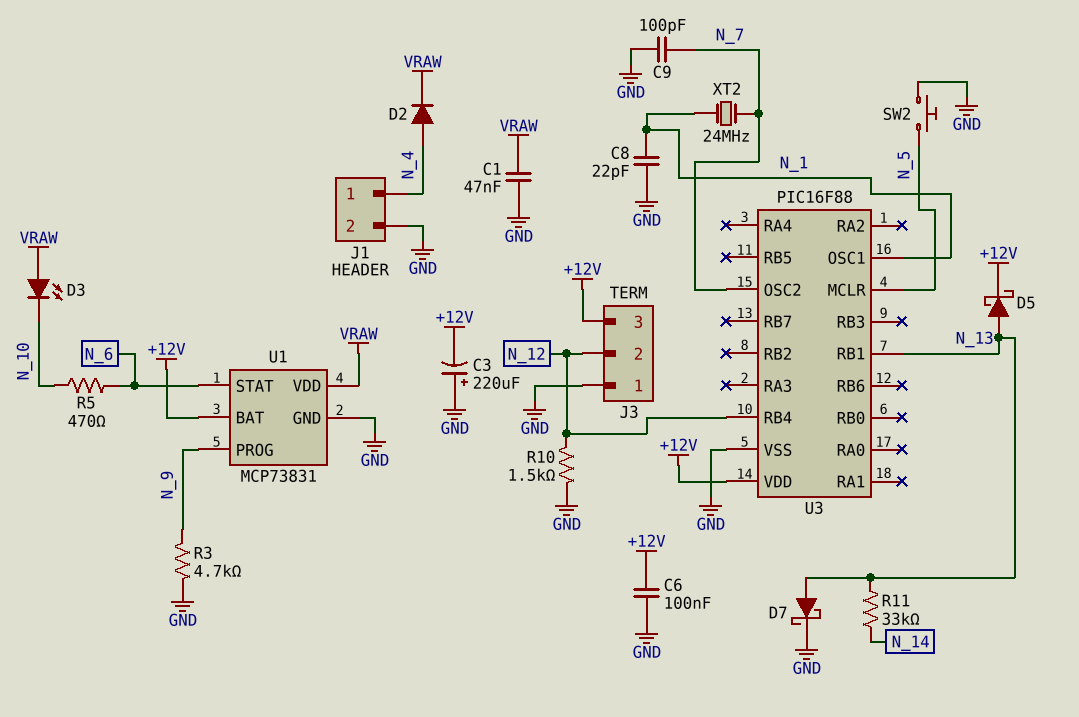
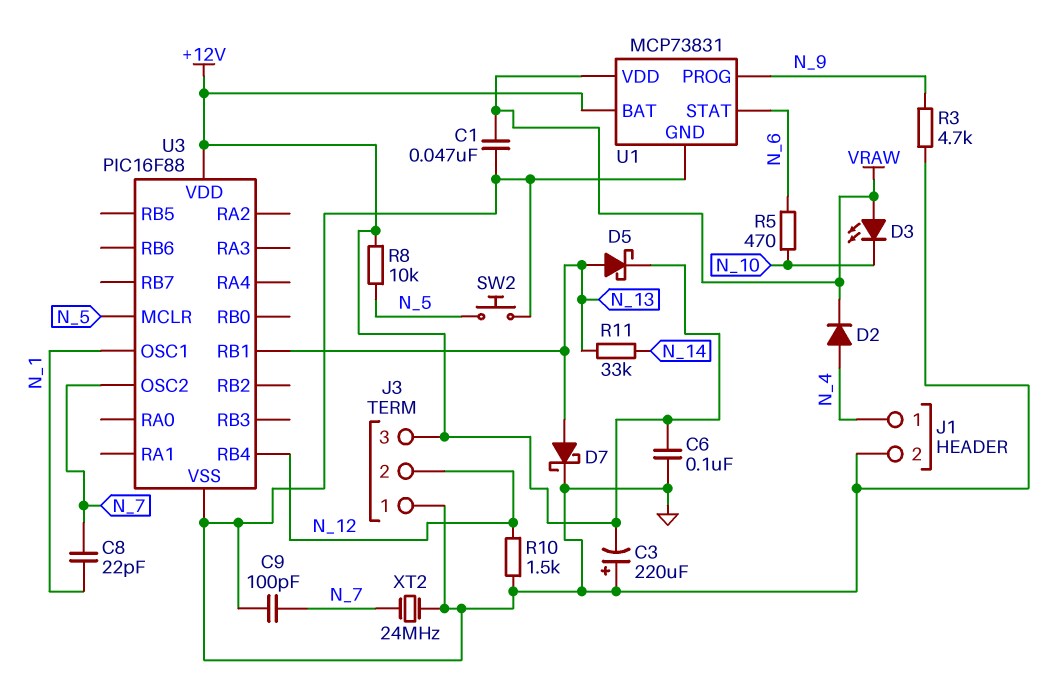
C8: 22pF (GND, N_1) -> 22pF (N_1, N_7)
R8: none -> 10k (+12V, N_5)
XT2: 24MHz (N_1, N_7) -> 24MHz (GND, N_7)

